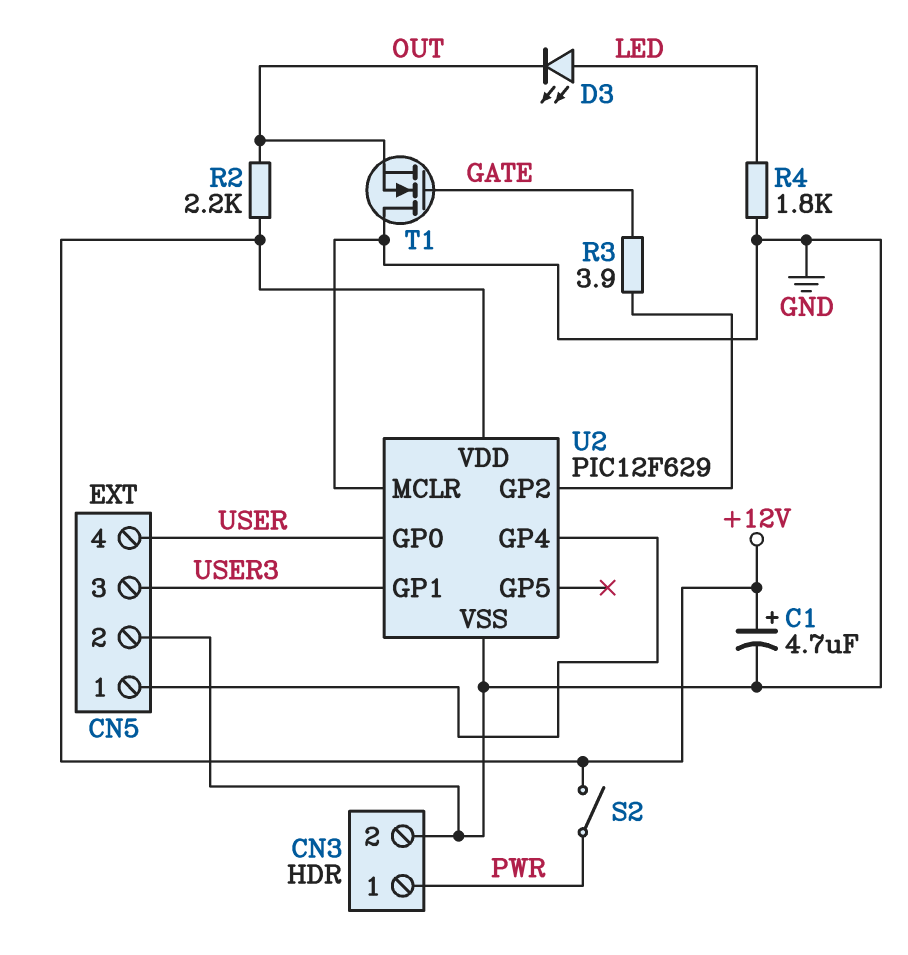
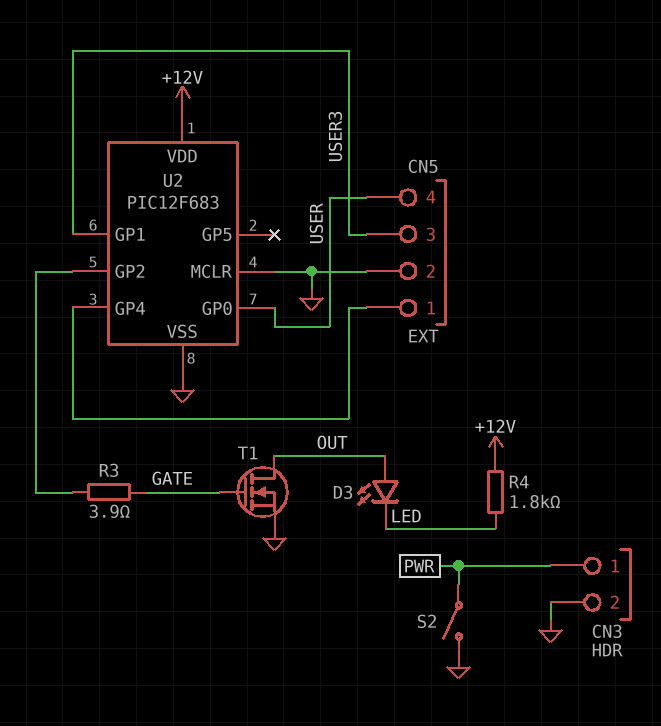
C1: 4.7uF (plus +12V, minus GND) -> none
D3: LED (A LED, K OUT) -> LED (A OUT, K LED)
R2: 2.2k (+12V, OUT) -> none
R4: 1.8k (GND, LED) -> 1.8k (+12V, LED)
S2: switch (+12V, PWR) -> switch (GND, PWR)
T1: NMOS (G GATE, D GND, S OUT) -> NMOS (G GATE, D OUT, S GND)
U2: PIC12F629 -> PIC12F683

